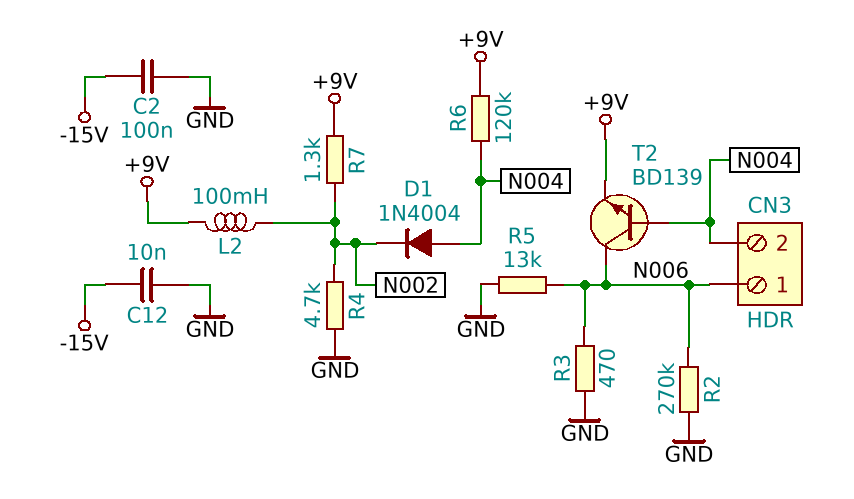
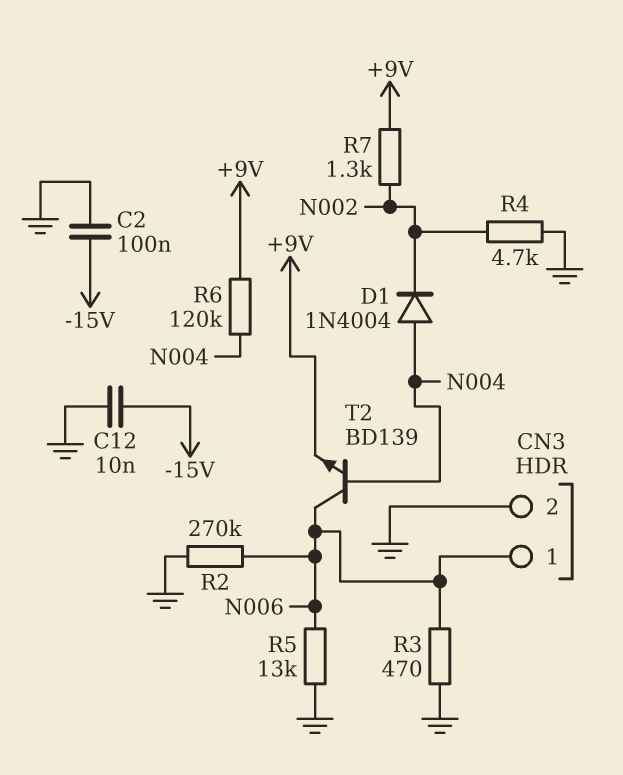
CN3 pin 2: N004 -> GND
L2: 100mH (+9V, N002) -> none

